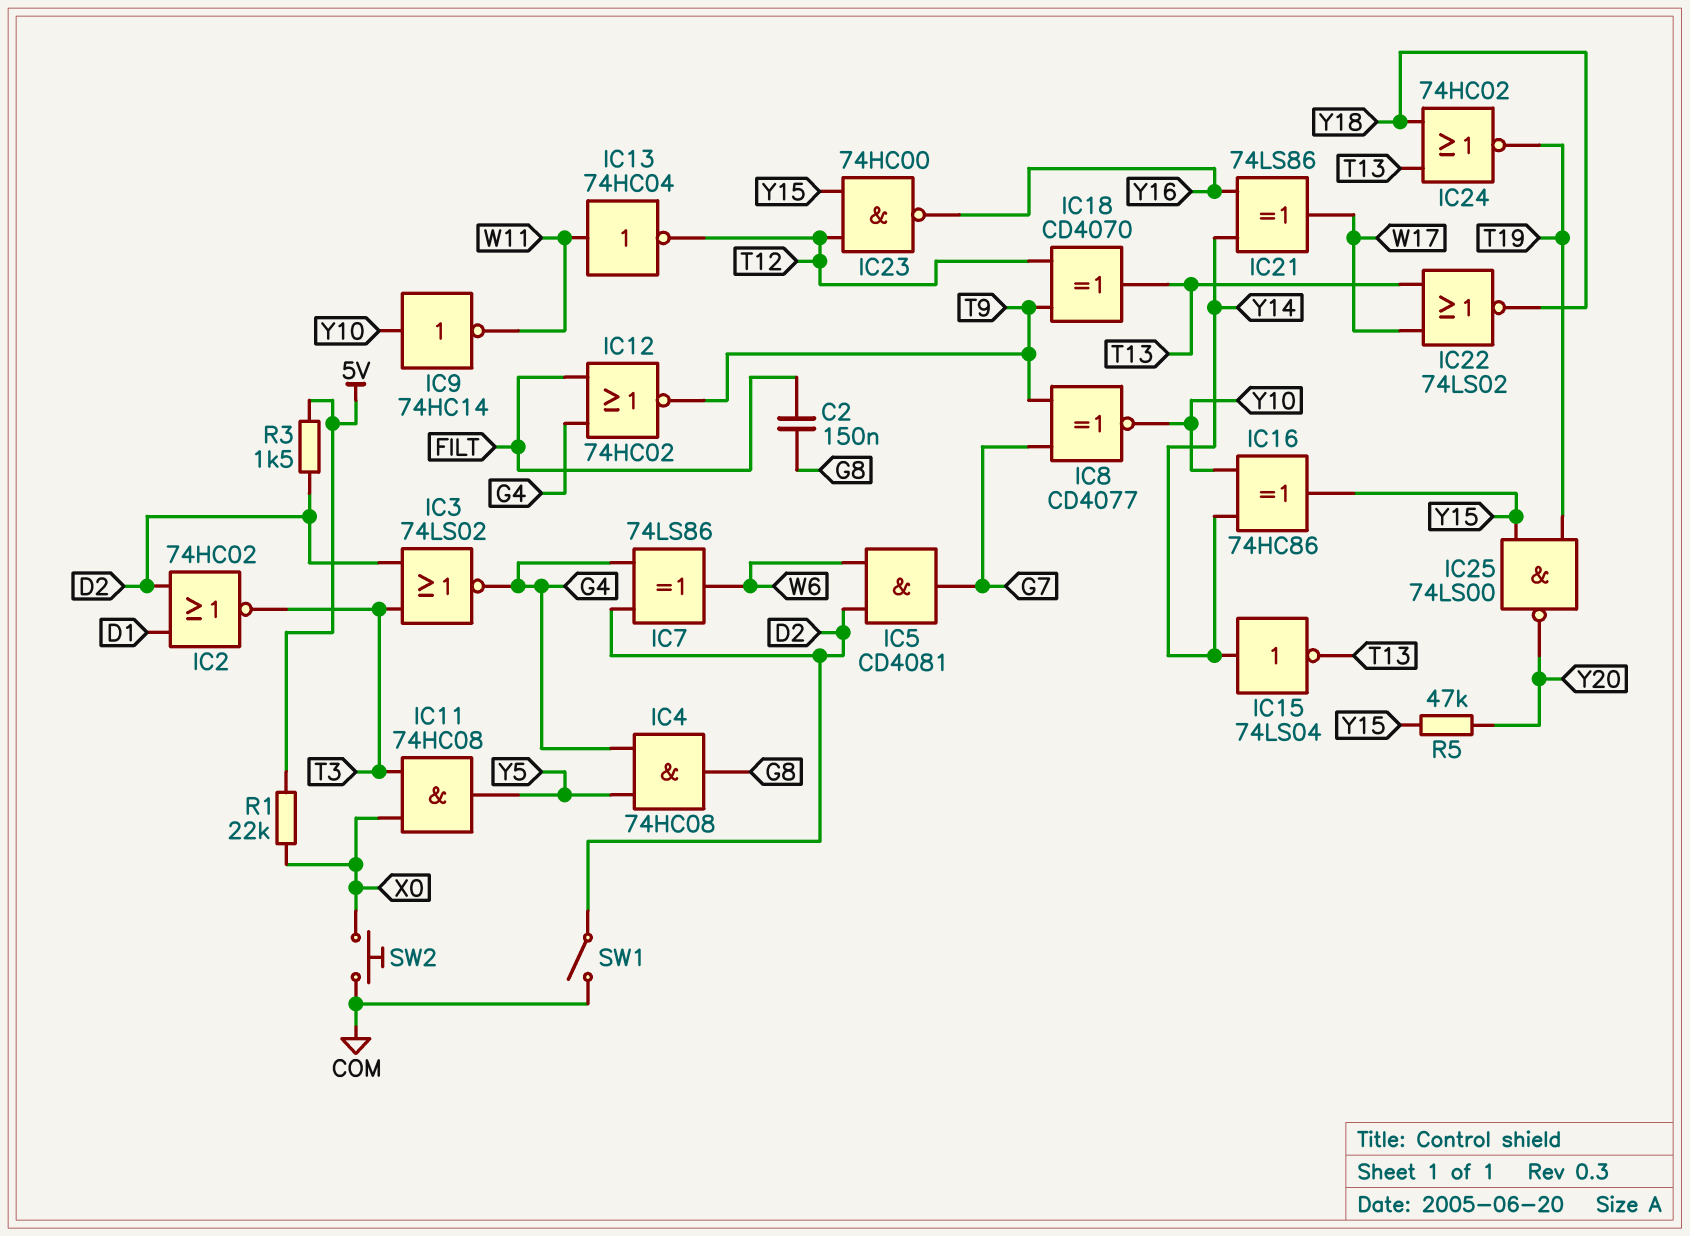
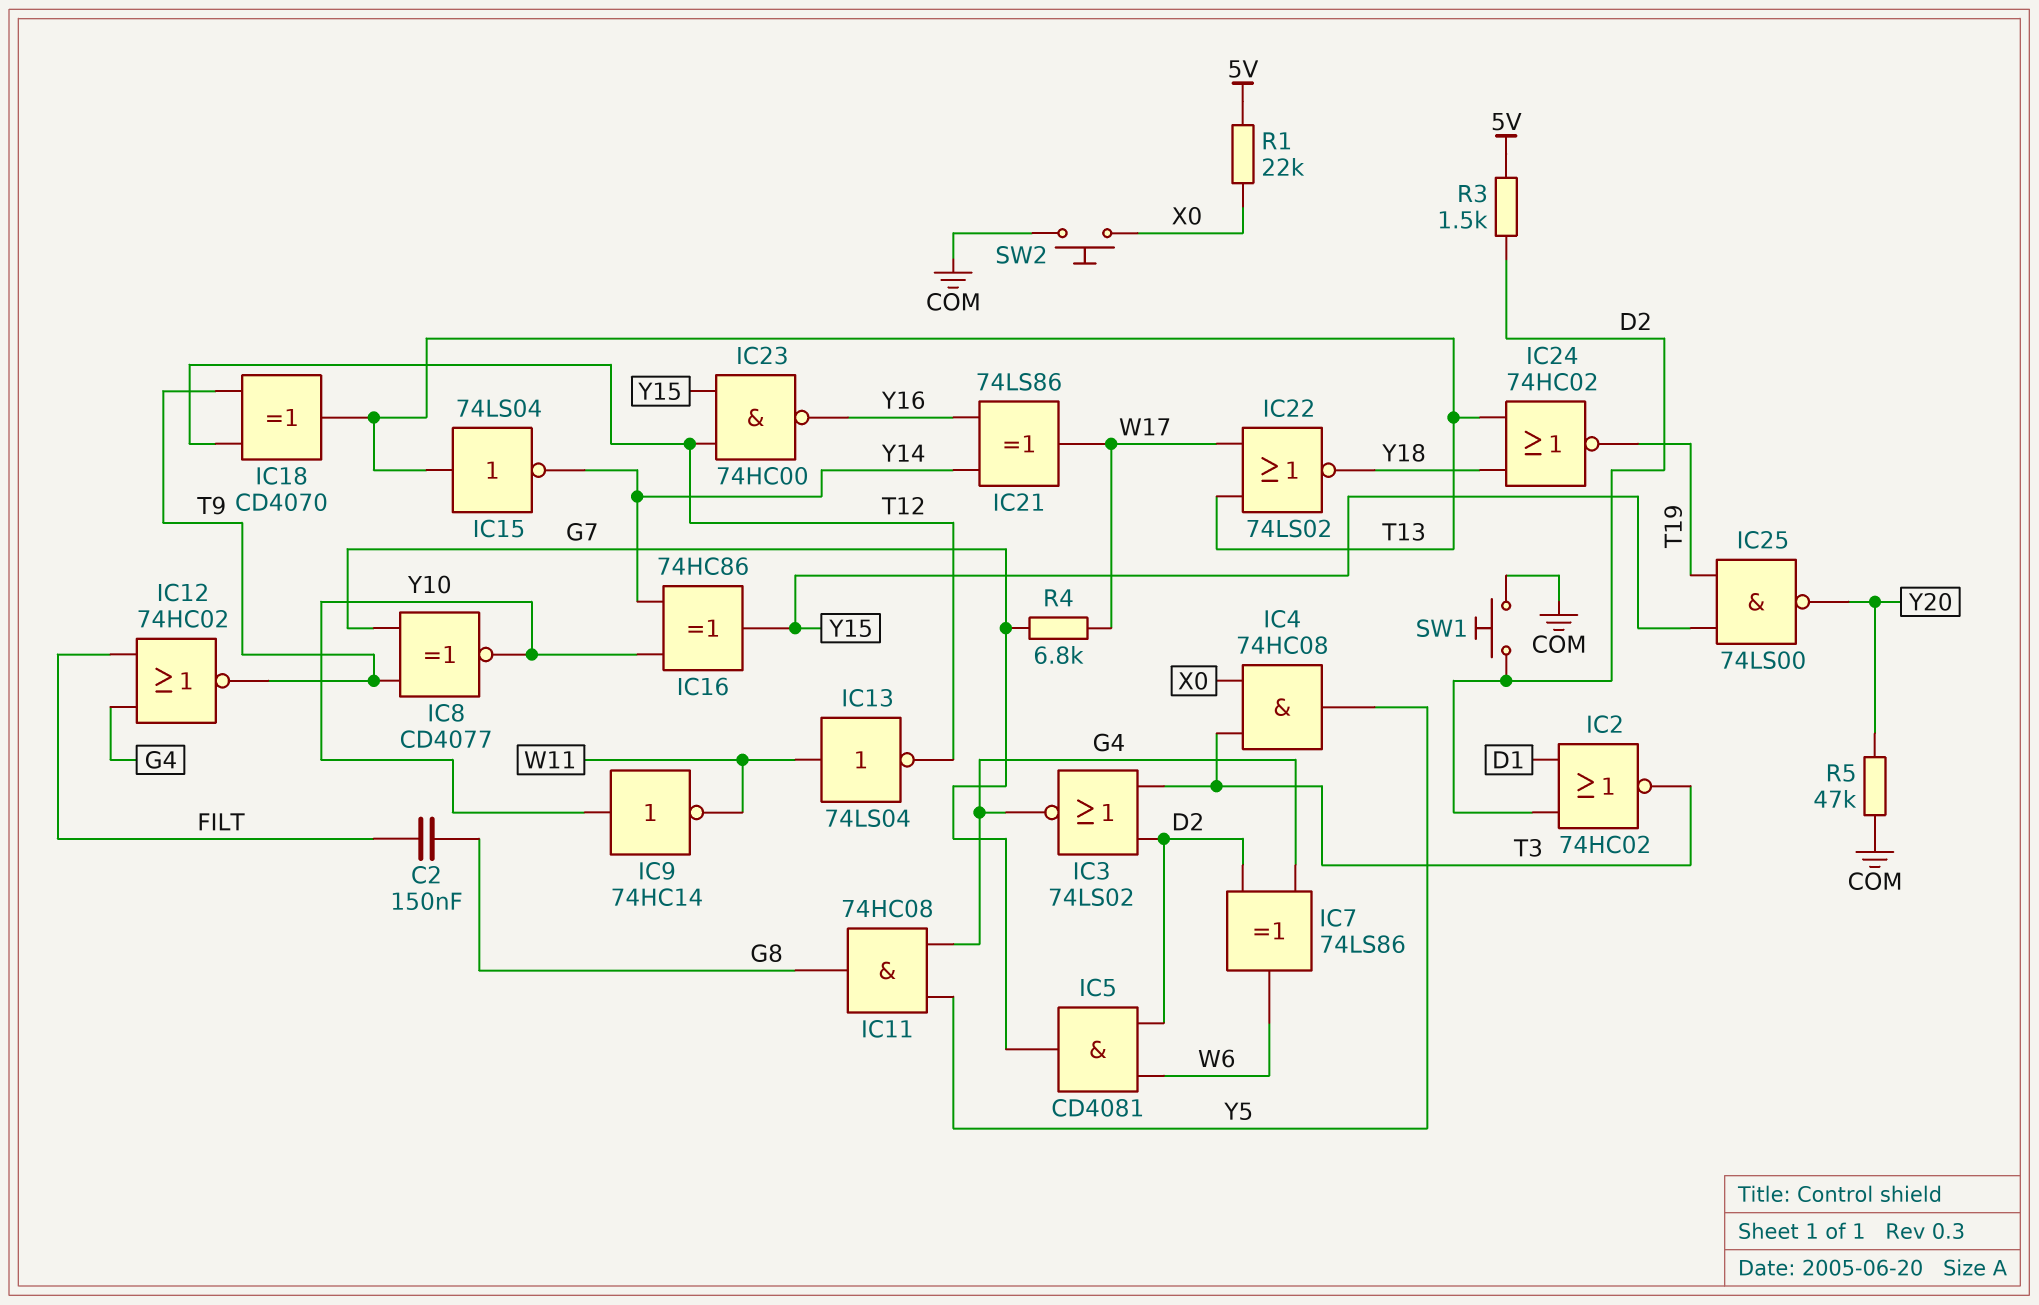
IC4: AND 74HC08 (in G4, in Y5, out G8) -> AND 74HC08 (in T3, in X0, out Y5)
IC11: AND 74HC08 (in T3, in X0, out Y5) -> AND 74HC08 (in G4, in Y5, out G8)
IC13: NOT 74HC04 (in W11, out T12) -> NOT 74LS04 (in W11, out T12)
IC15: NOT 74LS04 (in Y14, out T13) -> NOT 74LS04 (in T13, out Y14)
R4: none -> 6.8k (G7, W17)
R5: 47k (Y15, Y20) -> 47k (COM, Y20)
SW1: switch (COM, D2) -> button (COM, D2)

